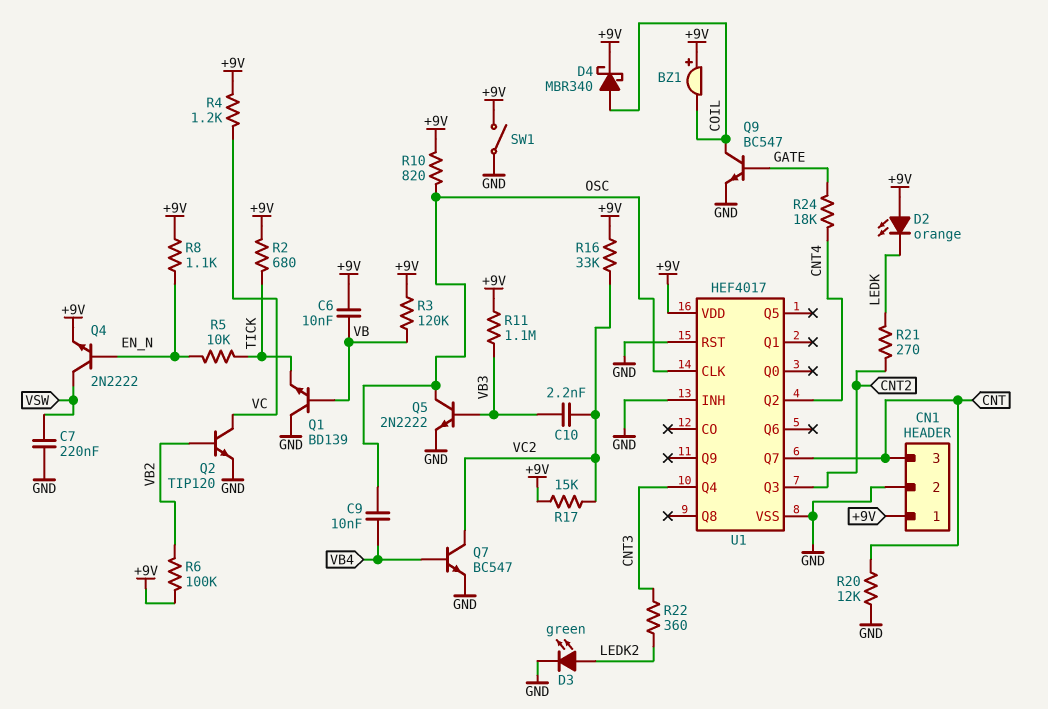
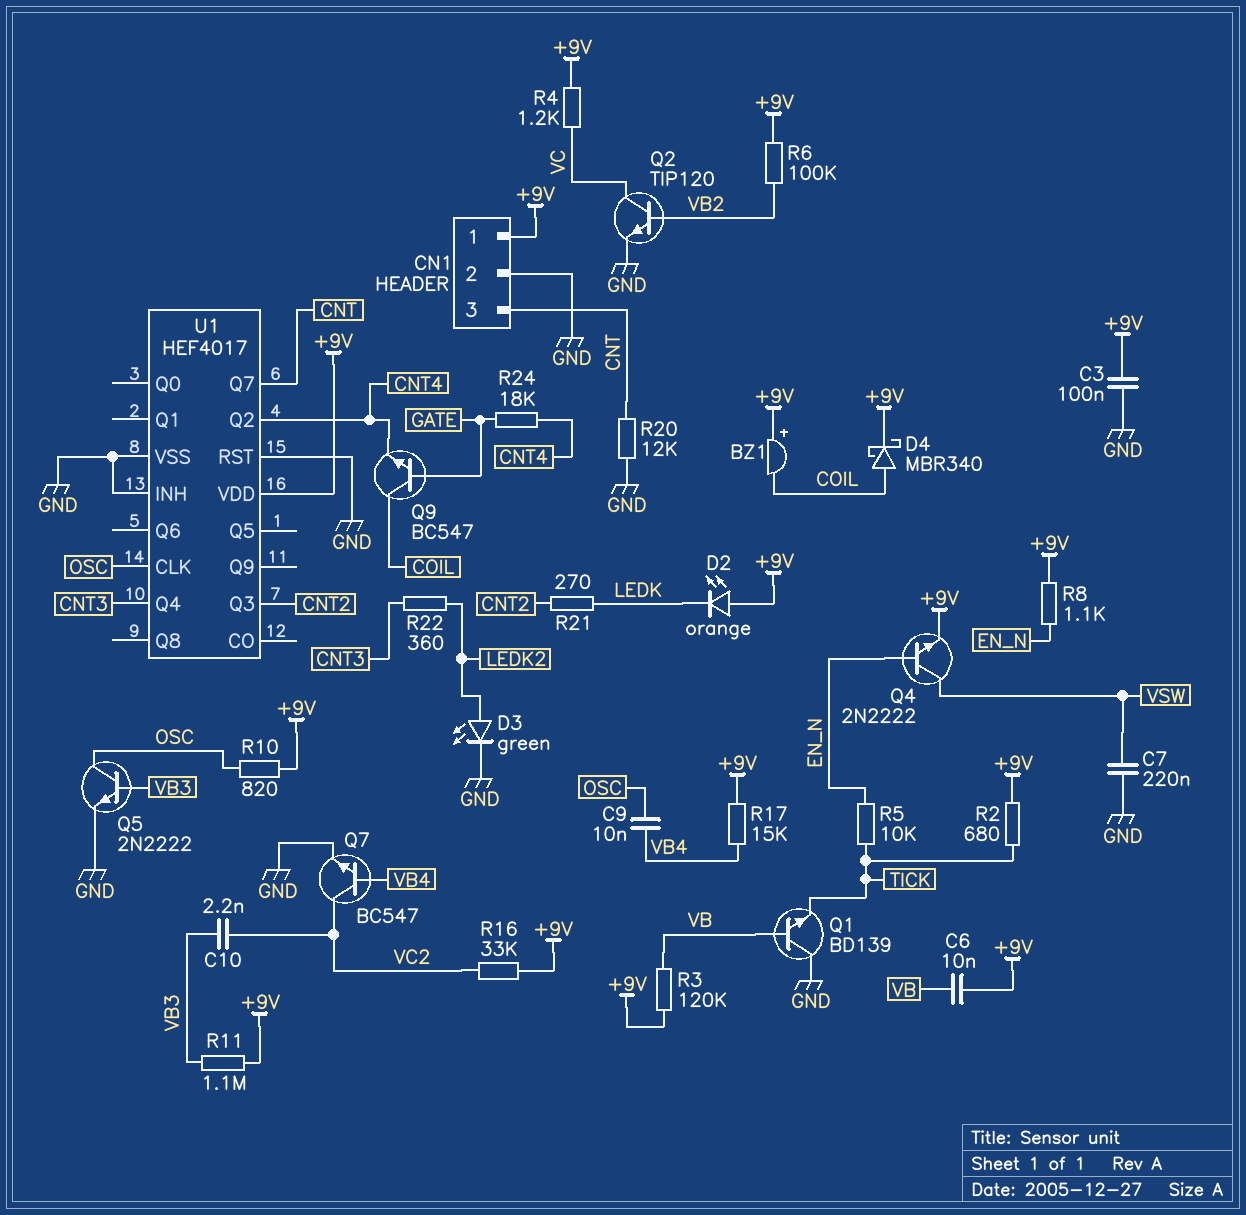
C3: none -> 100nF (+9V, GND)
Q9: NPN BC547 (B GATE, C COIL, E GND) -> NPN BC547 (B GATE, C COIL, E CNT4)
R17: 15k (+9V, VC2) -> 15k (+9V, VB4)
SW1: switch (+9V, GND) -> none

